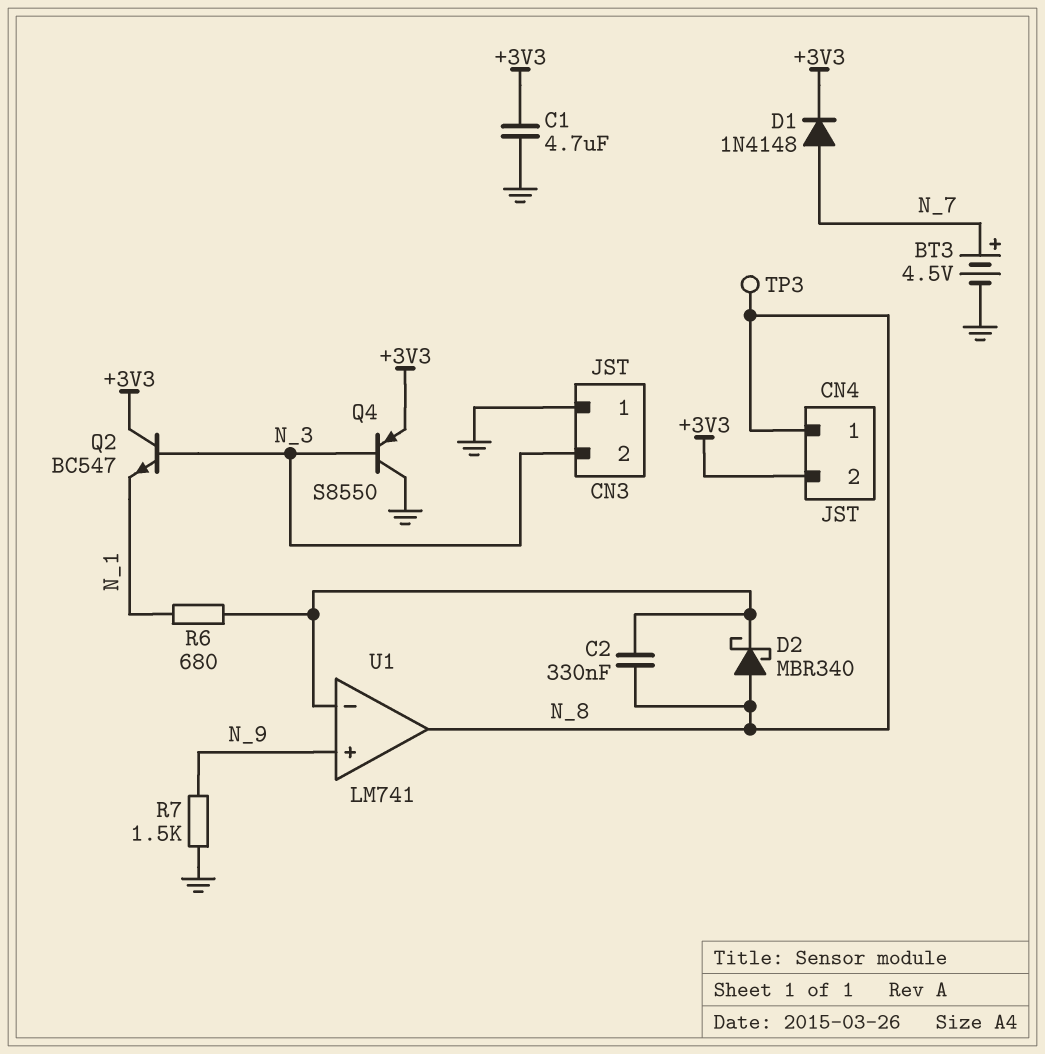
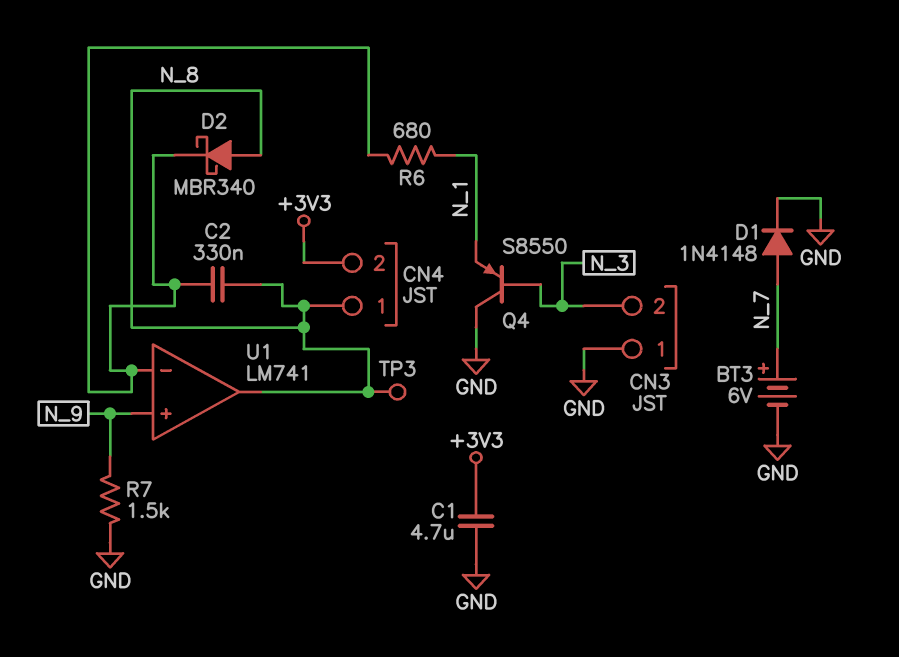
BT3: 4.5V (plus N_7, minus GND) -> 6V (plus N_7, minus GND)
D1: diode 1N4148 (A N_7, K +3V3) -> diode 1N4148 (A N_7, K GND)
Q2: NPN BC547 (B N_3, C +3V3, E N_1) -> none
Q4: PNP S8550 (B N_3, C GND, E +3V3) -> PNP S8550 (B N_3, C GND, E N_1)

